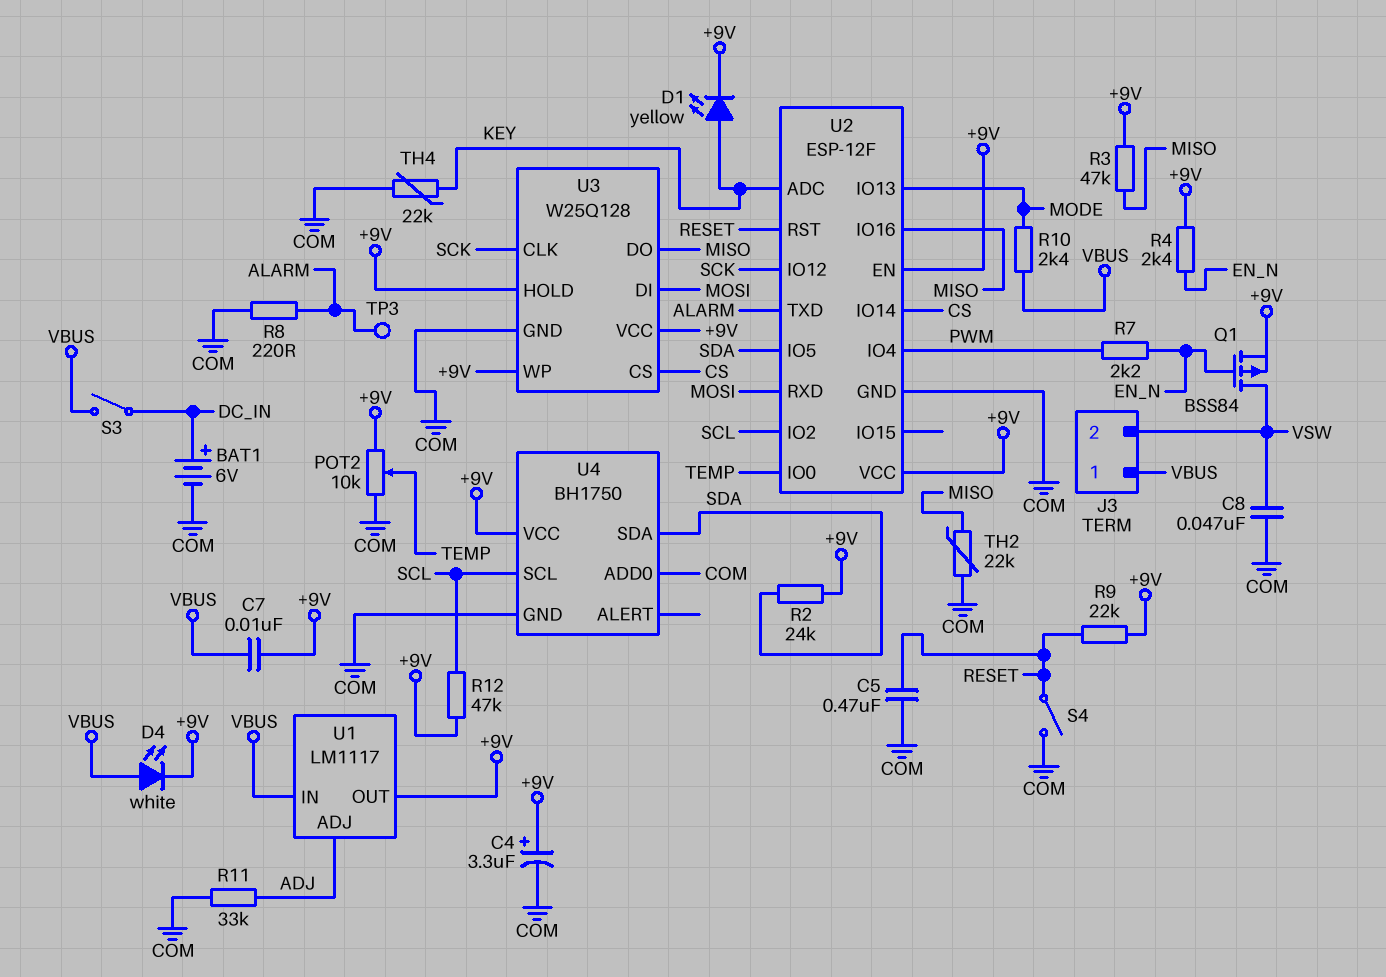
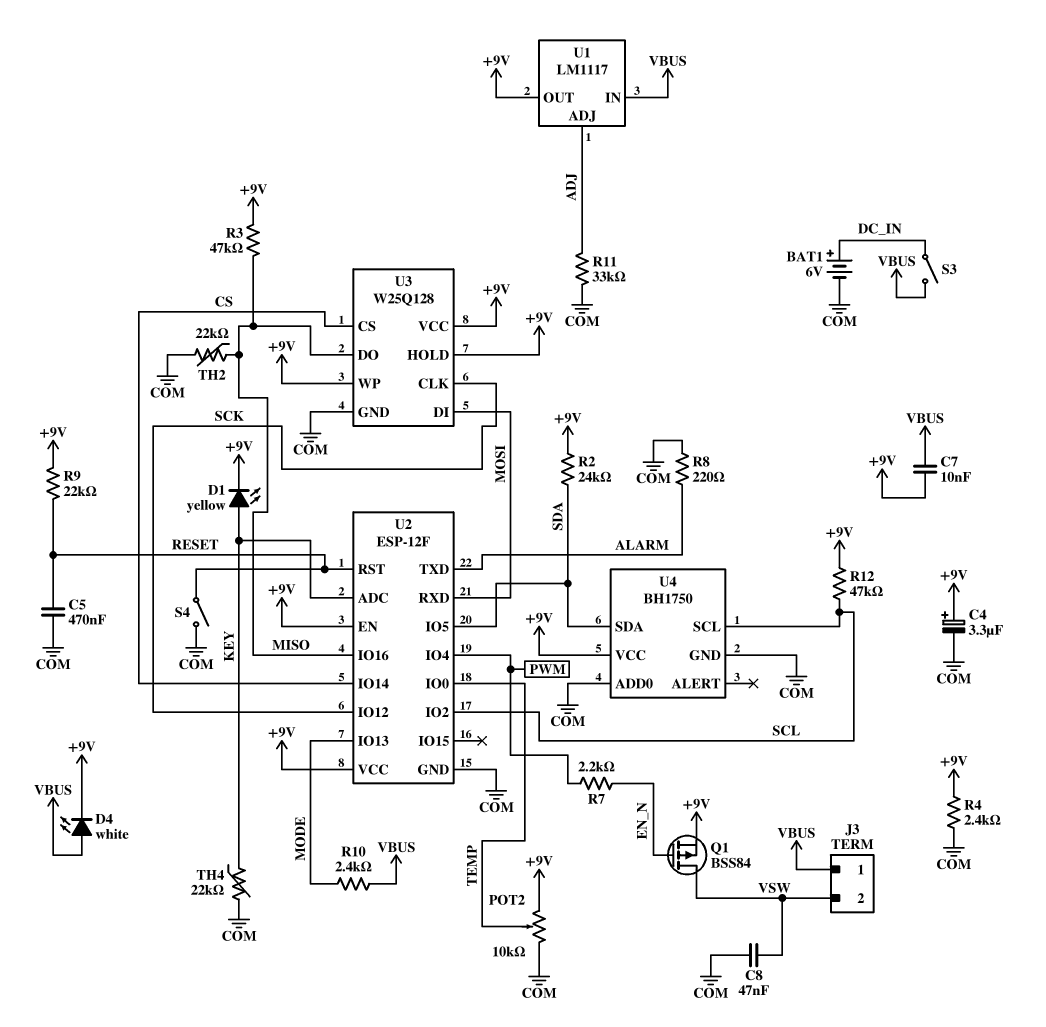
R4: 2.4k (+9V, EN_N) -> 2.4k (+9V, COM)
TP3: test point (ALARM) -> none

